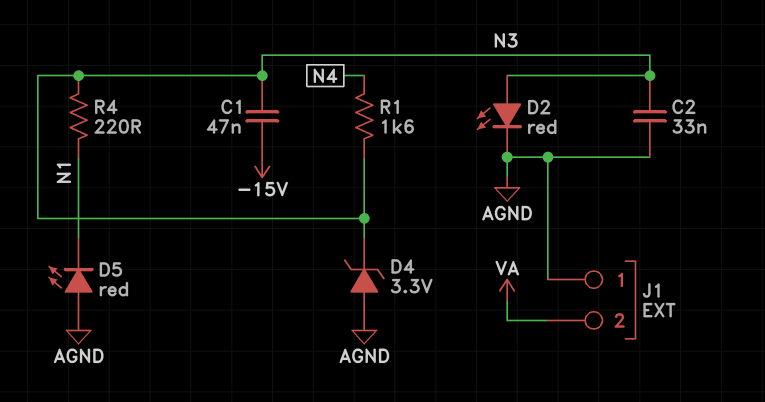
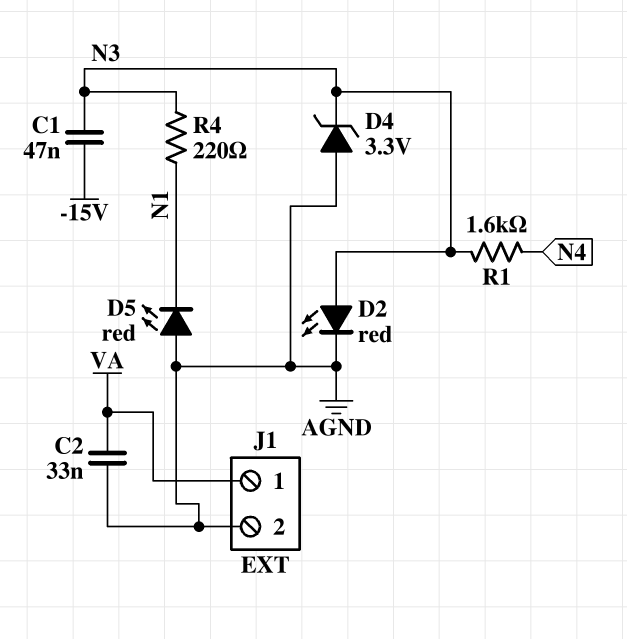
C2: 33nF (AGND, N3) -> 33nF (AGND, VA)
J1 pin 1: AGND -> VA
J1 pin 2: VA -> AGND

